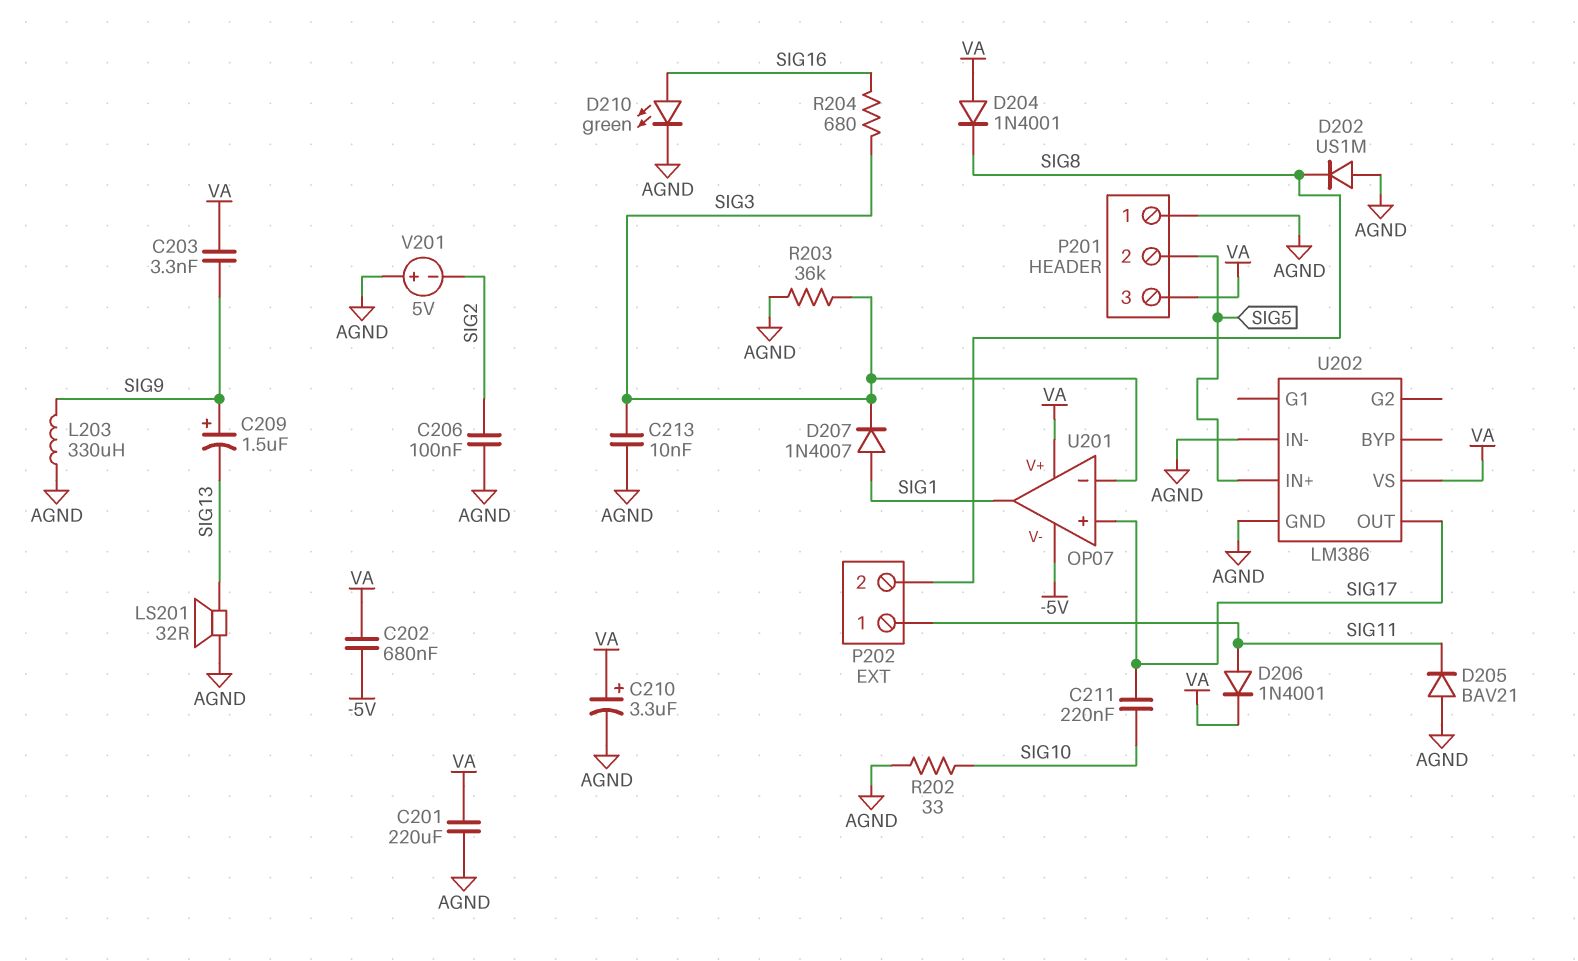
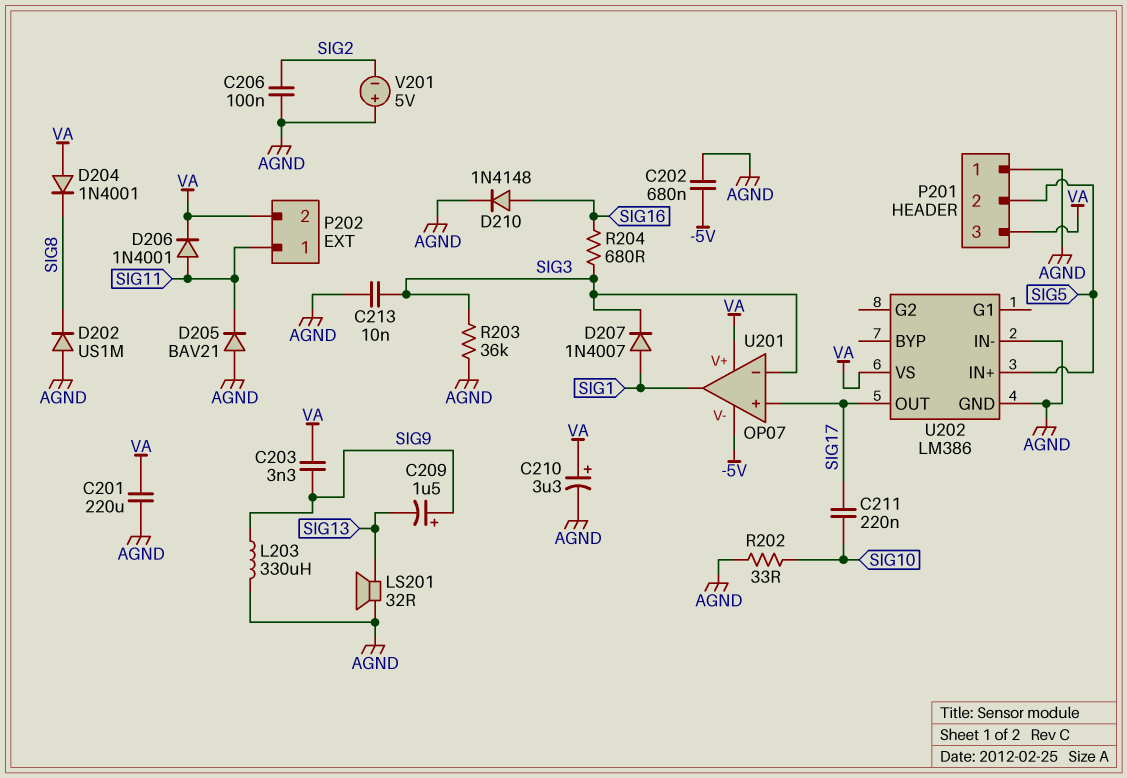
C202: 680nF (-5V, VA) -> 680nF (-5V, AGND)
D210: LED green (A SIG16, K AGND) -> diode 1N4148 (A SIG16, K AGND)
P202 pin 2: SIG8 -> VA

